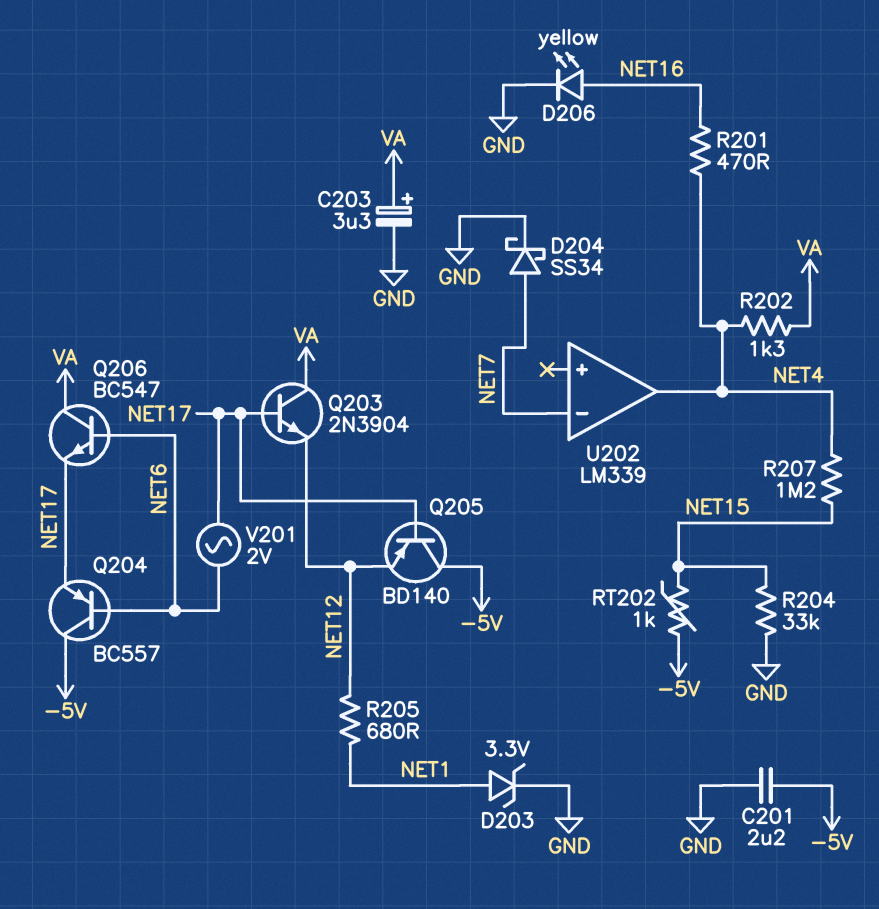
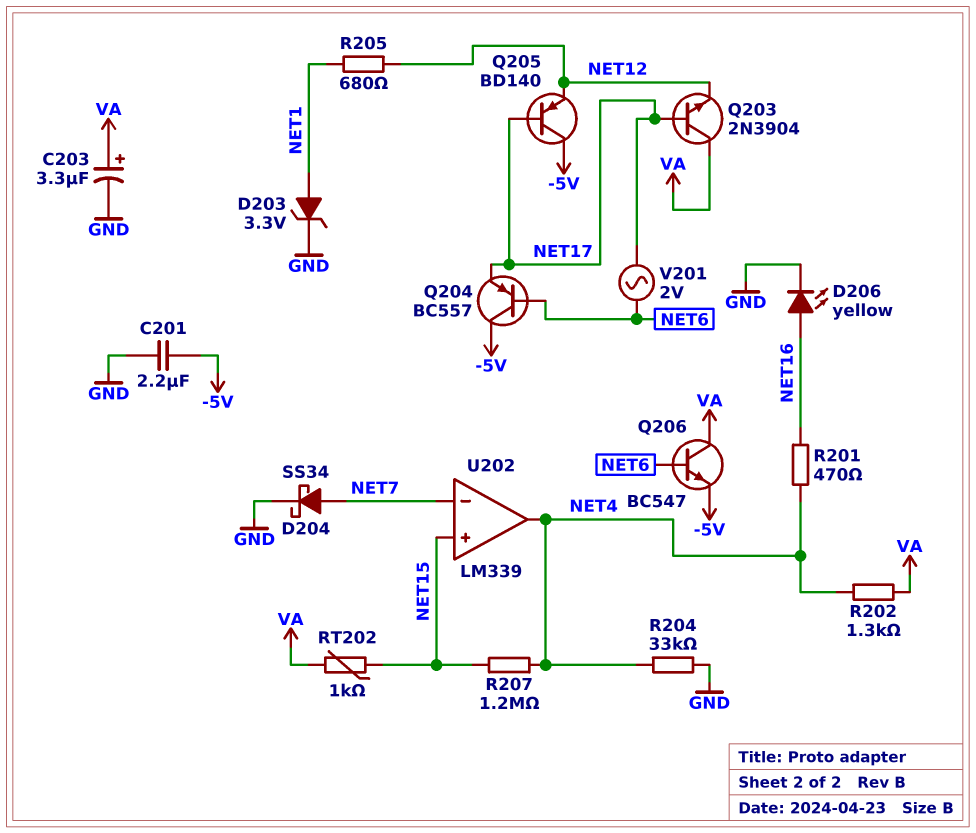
Q206: NPN BC547 (B NET6, C VA, E NET17) -> NPN BC547 (B NET6, C VA, E -5V)
R204: 33k (GND, NET15) -> 33k (GND, NET4)
RT202: 1k (-5V, NET15) -> 1k (NET15, VA)
U202 pin in+: none -> NET15

